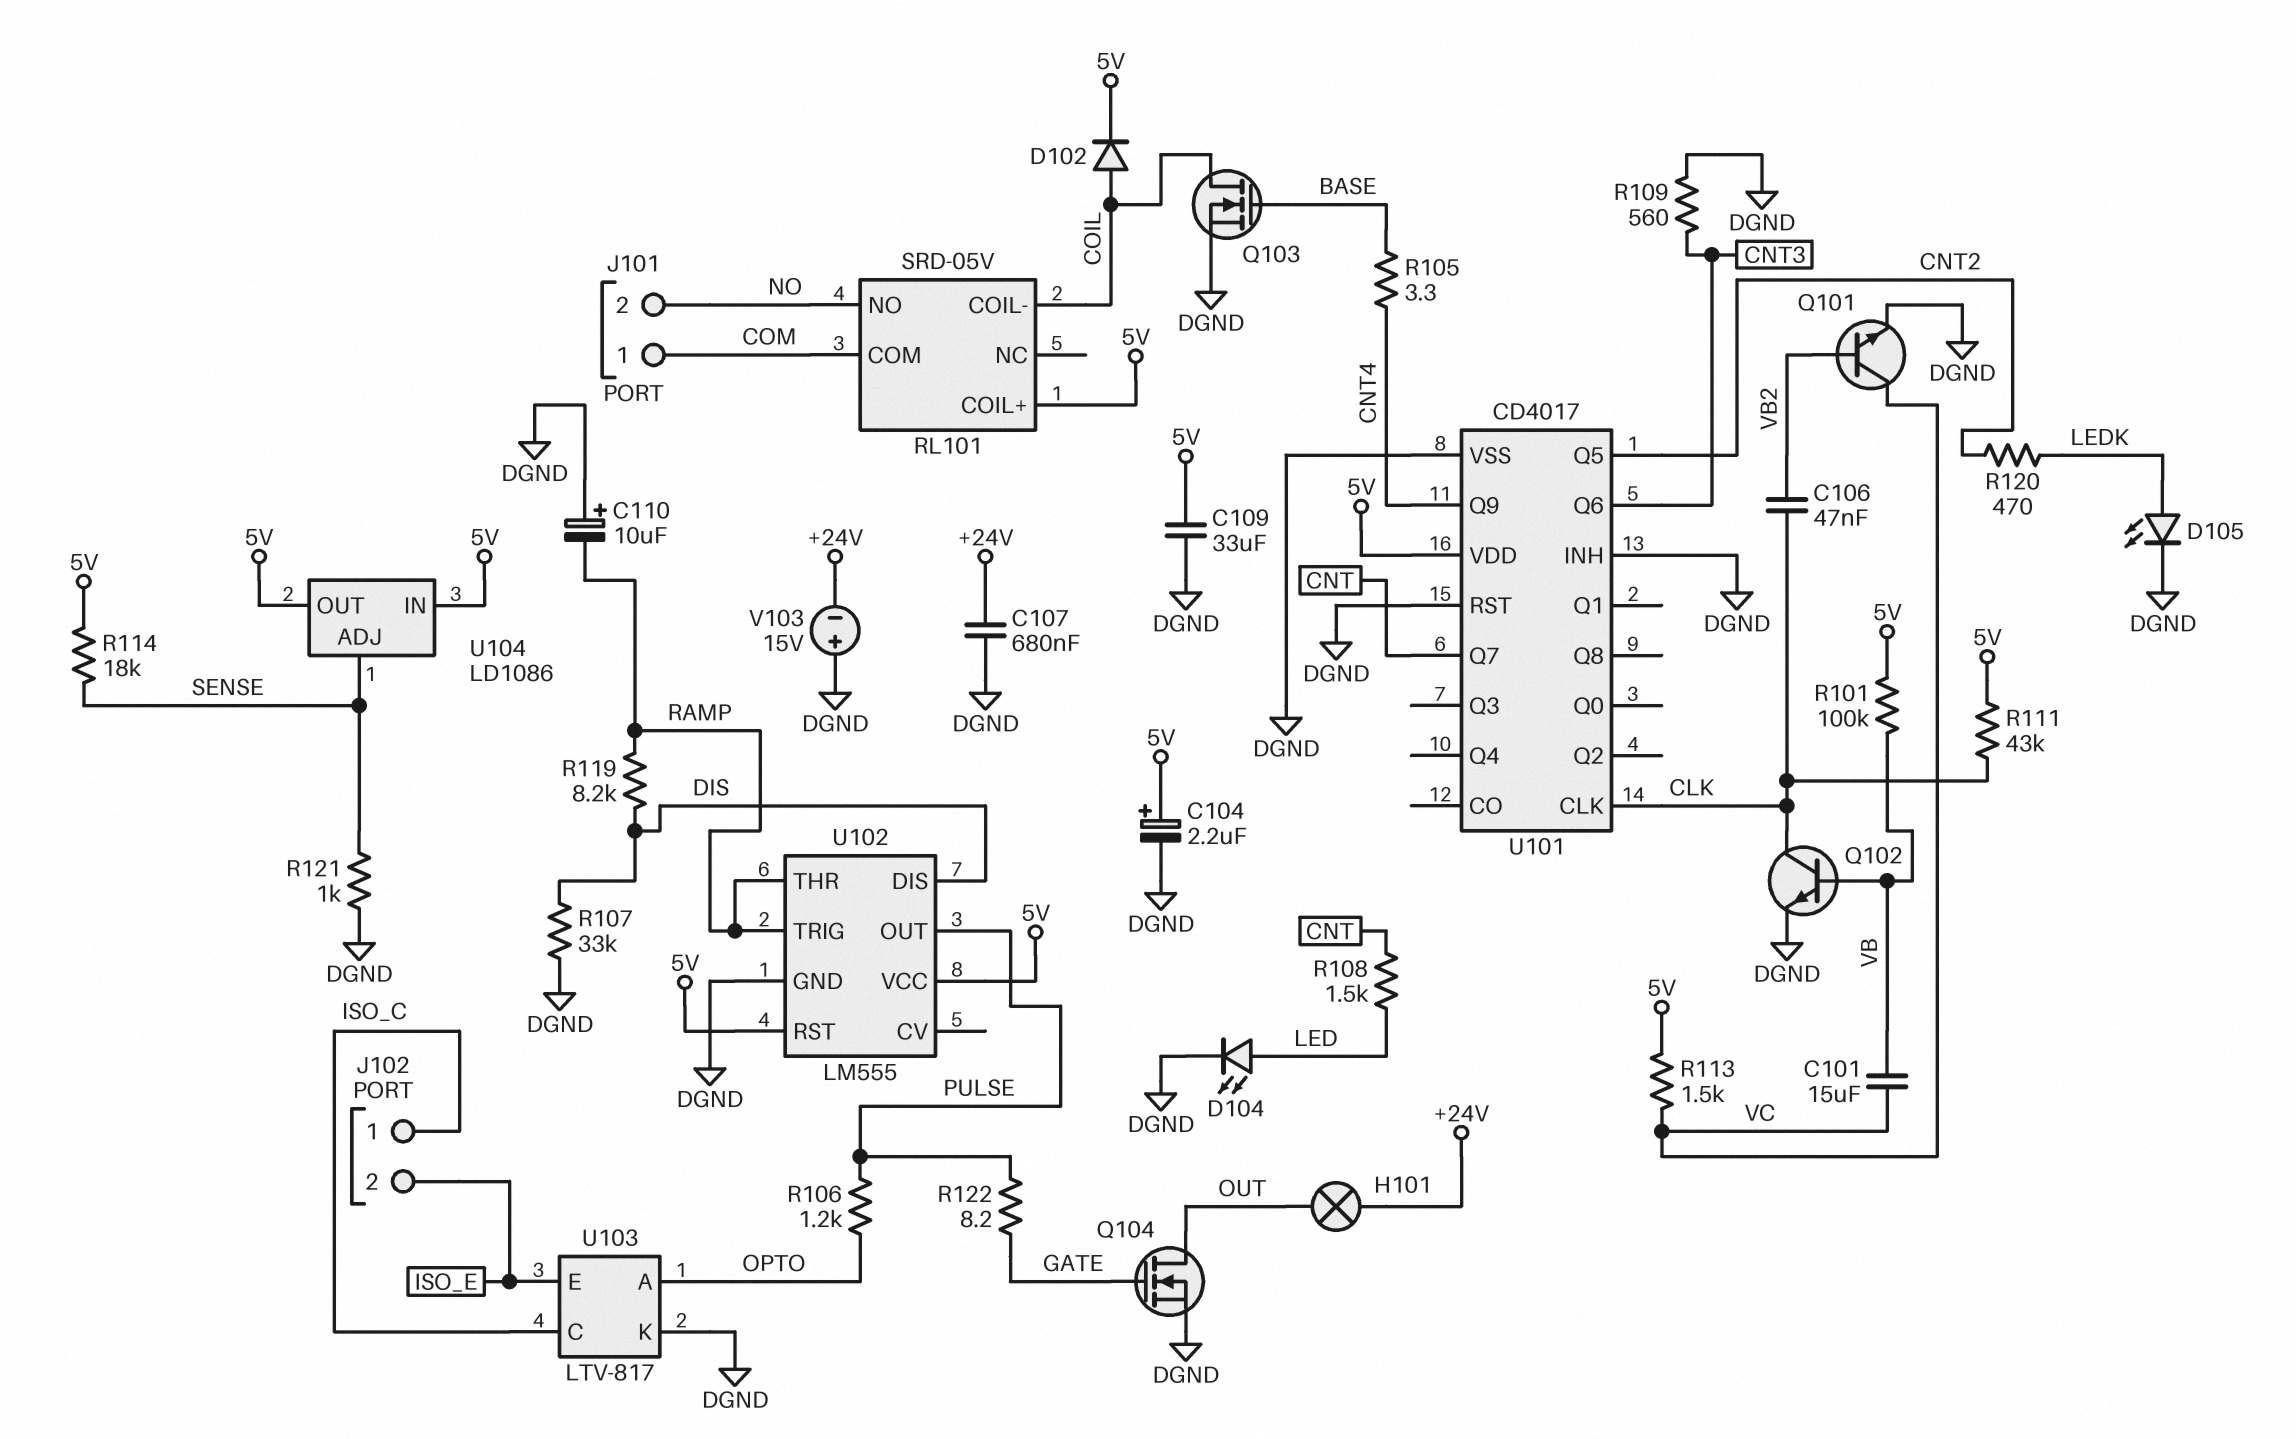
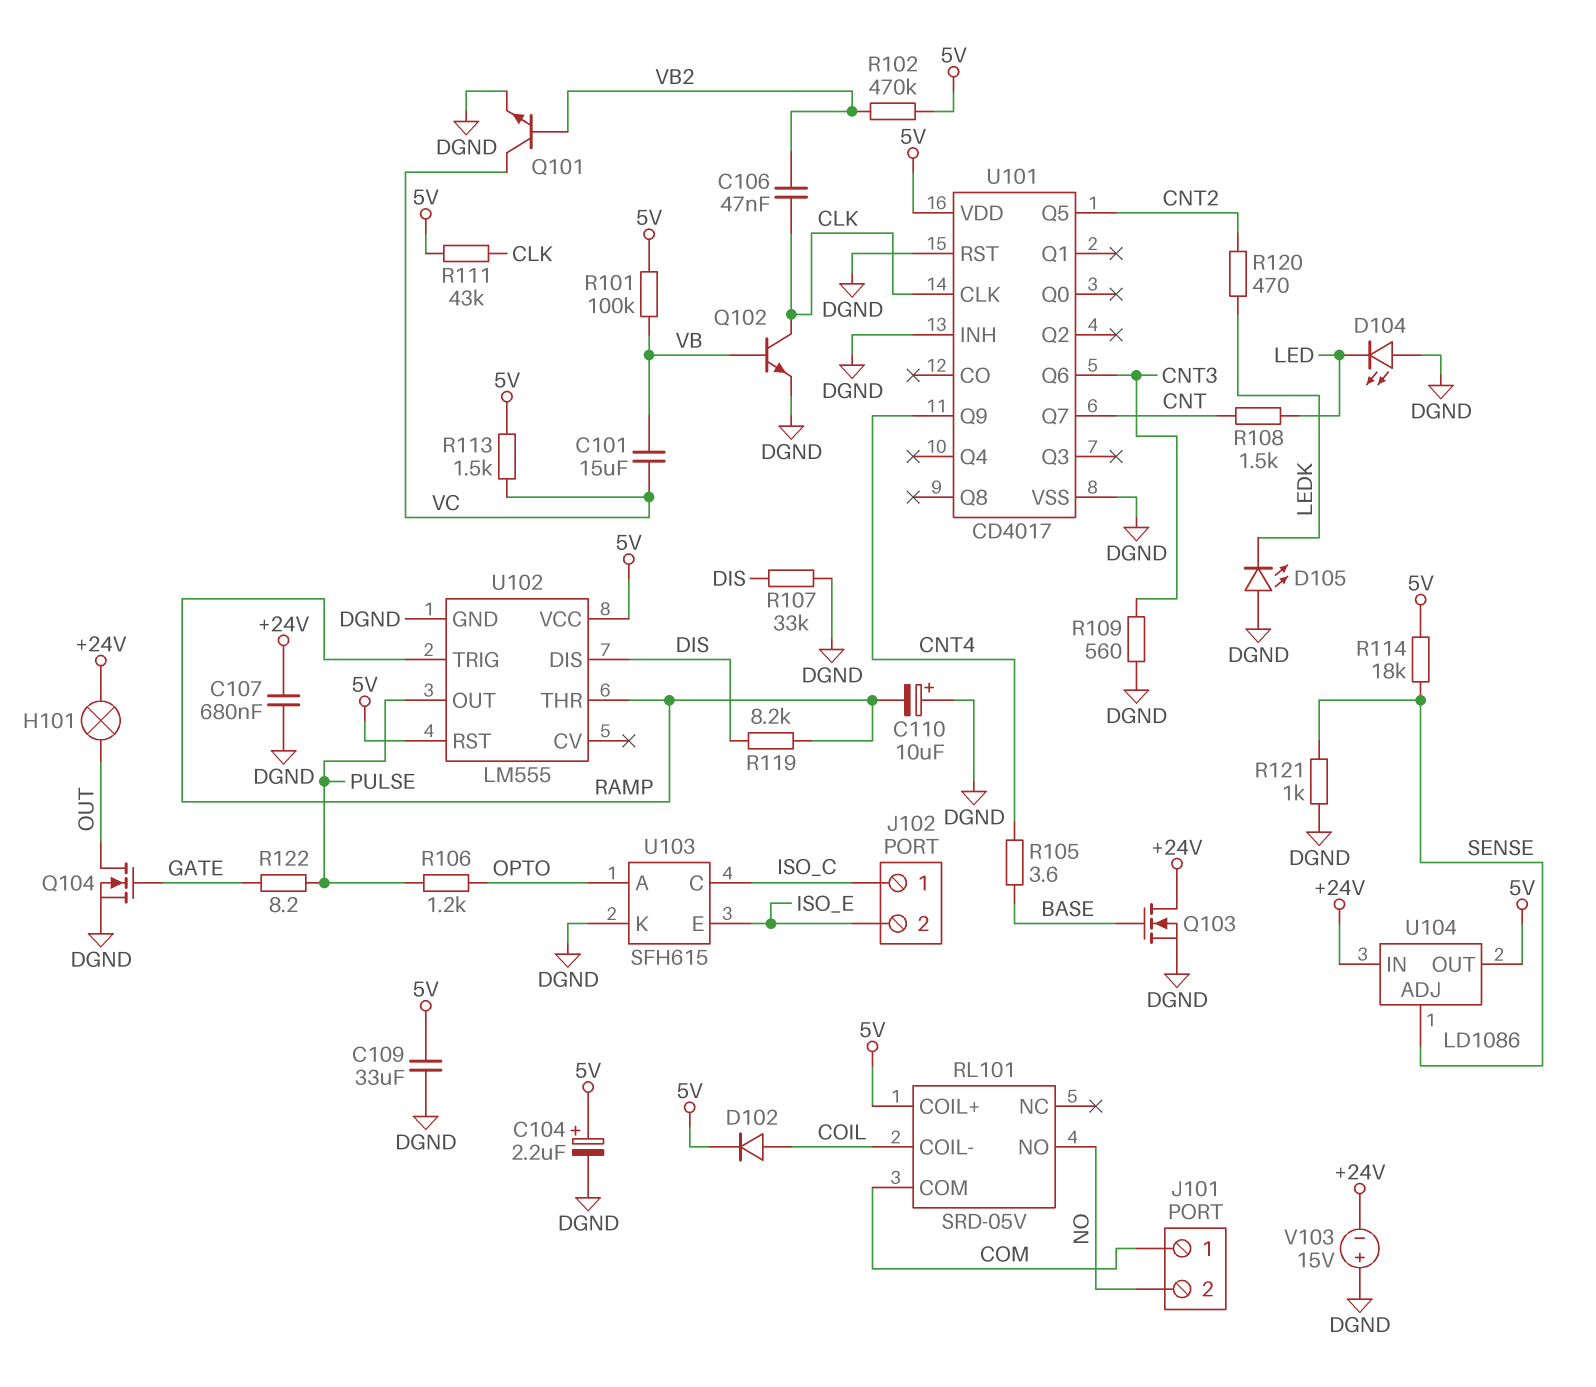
D104: LED (A LED, K DGND) -> LED (A DGND, K LED)
D105: LED (A LEDK, K DGND) -> LED (A DGND, K LEDK)
Q103: NMOS (G BASE, D COIL, S DGND) -> NMOS (G BASE, D +24V, S DGND)
R102: none -> 470k (5V, VB2)
R105: 3.3 (BASE, CNT4) -> 3.6 (BASE, CNT4)
U103: LTV-817 -> SFH615
U104 pin IN: 5V -> +24V

